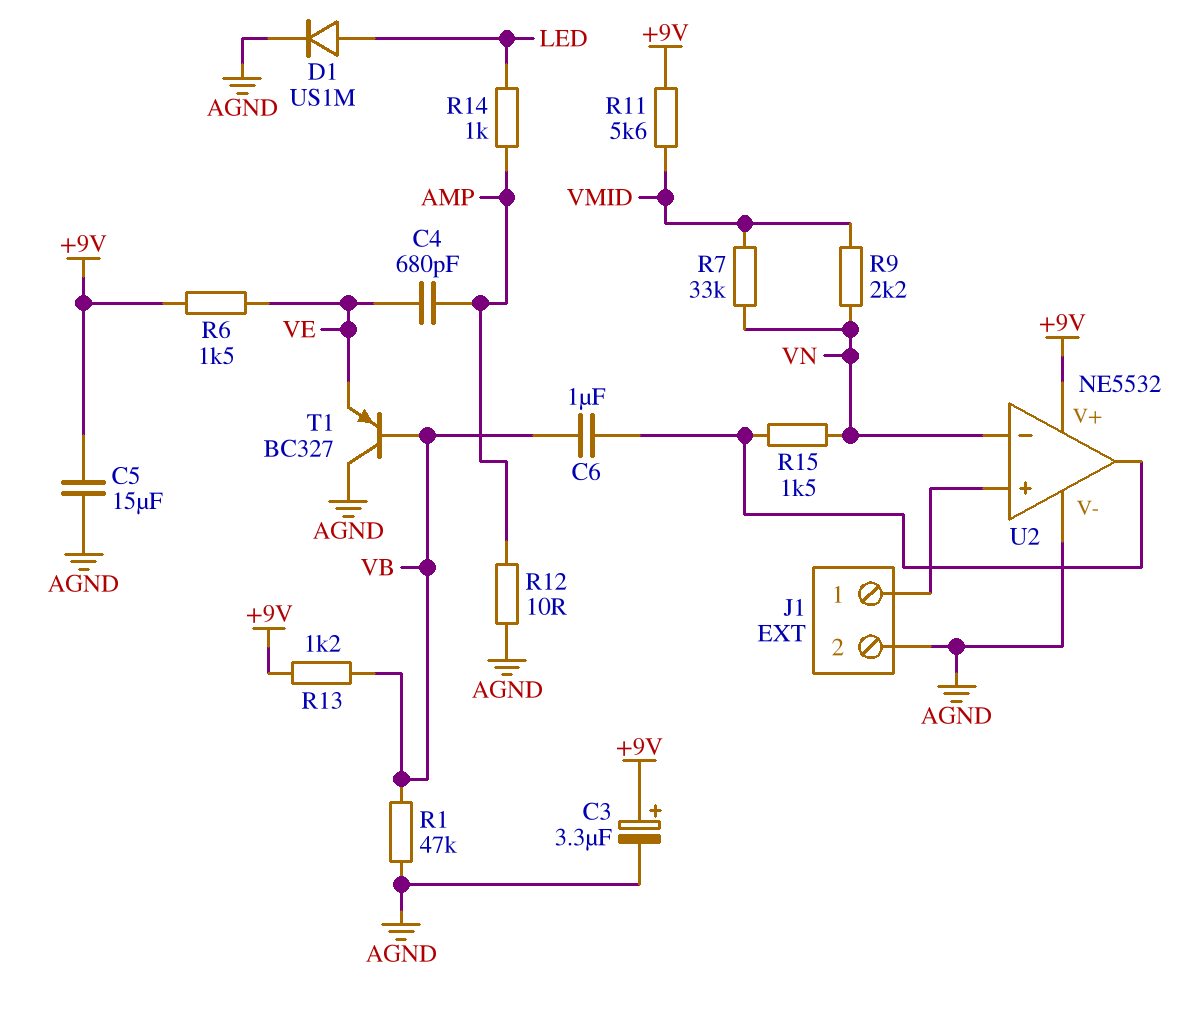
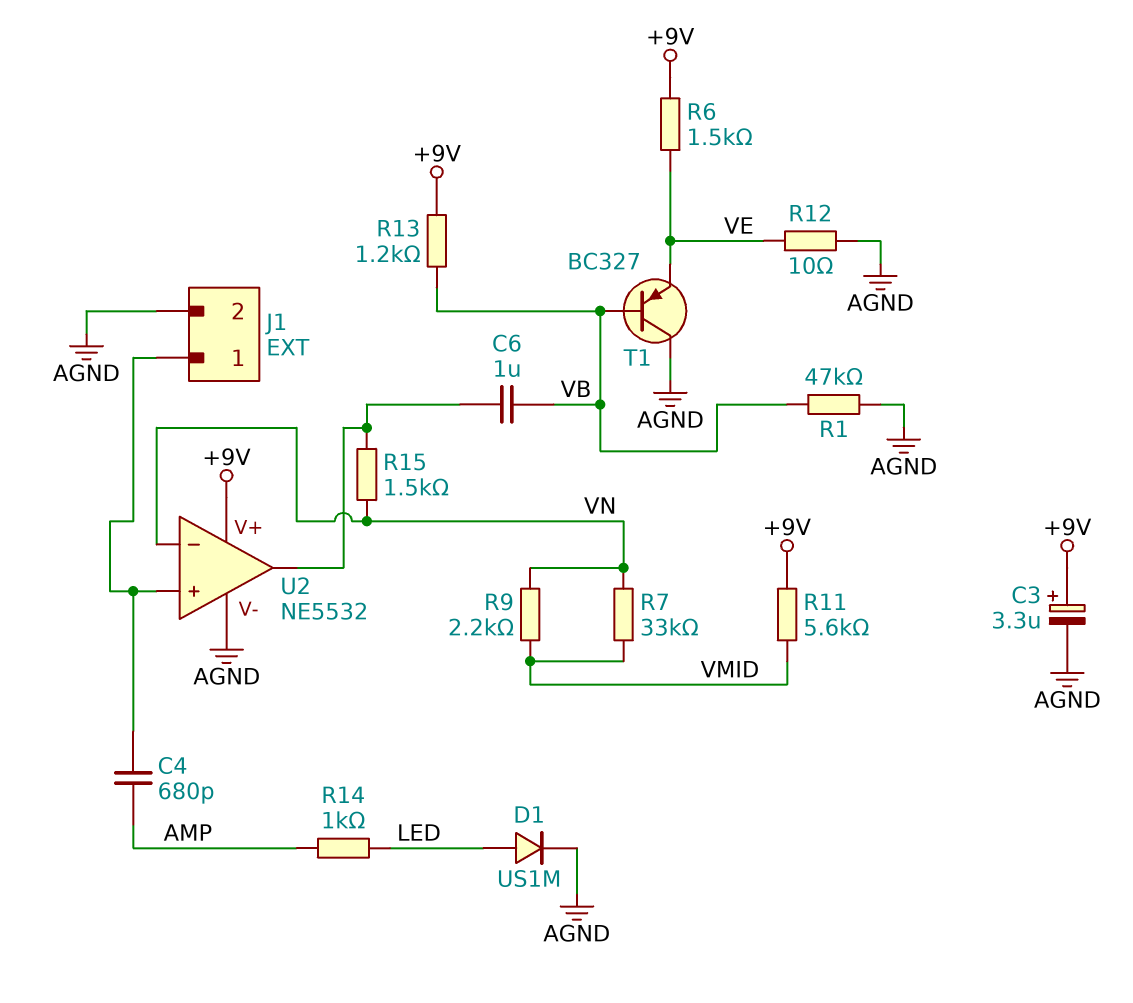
C4: 680pF (AMP, VE) -> 680pF (AMP, J1/1)
C5: 15uF (+9V, AGND) -> none
R12: 10 (AGND, AMP) -> 10 (AGND, VE)

